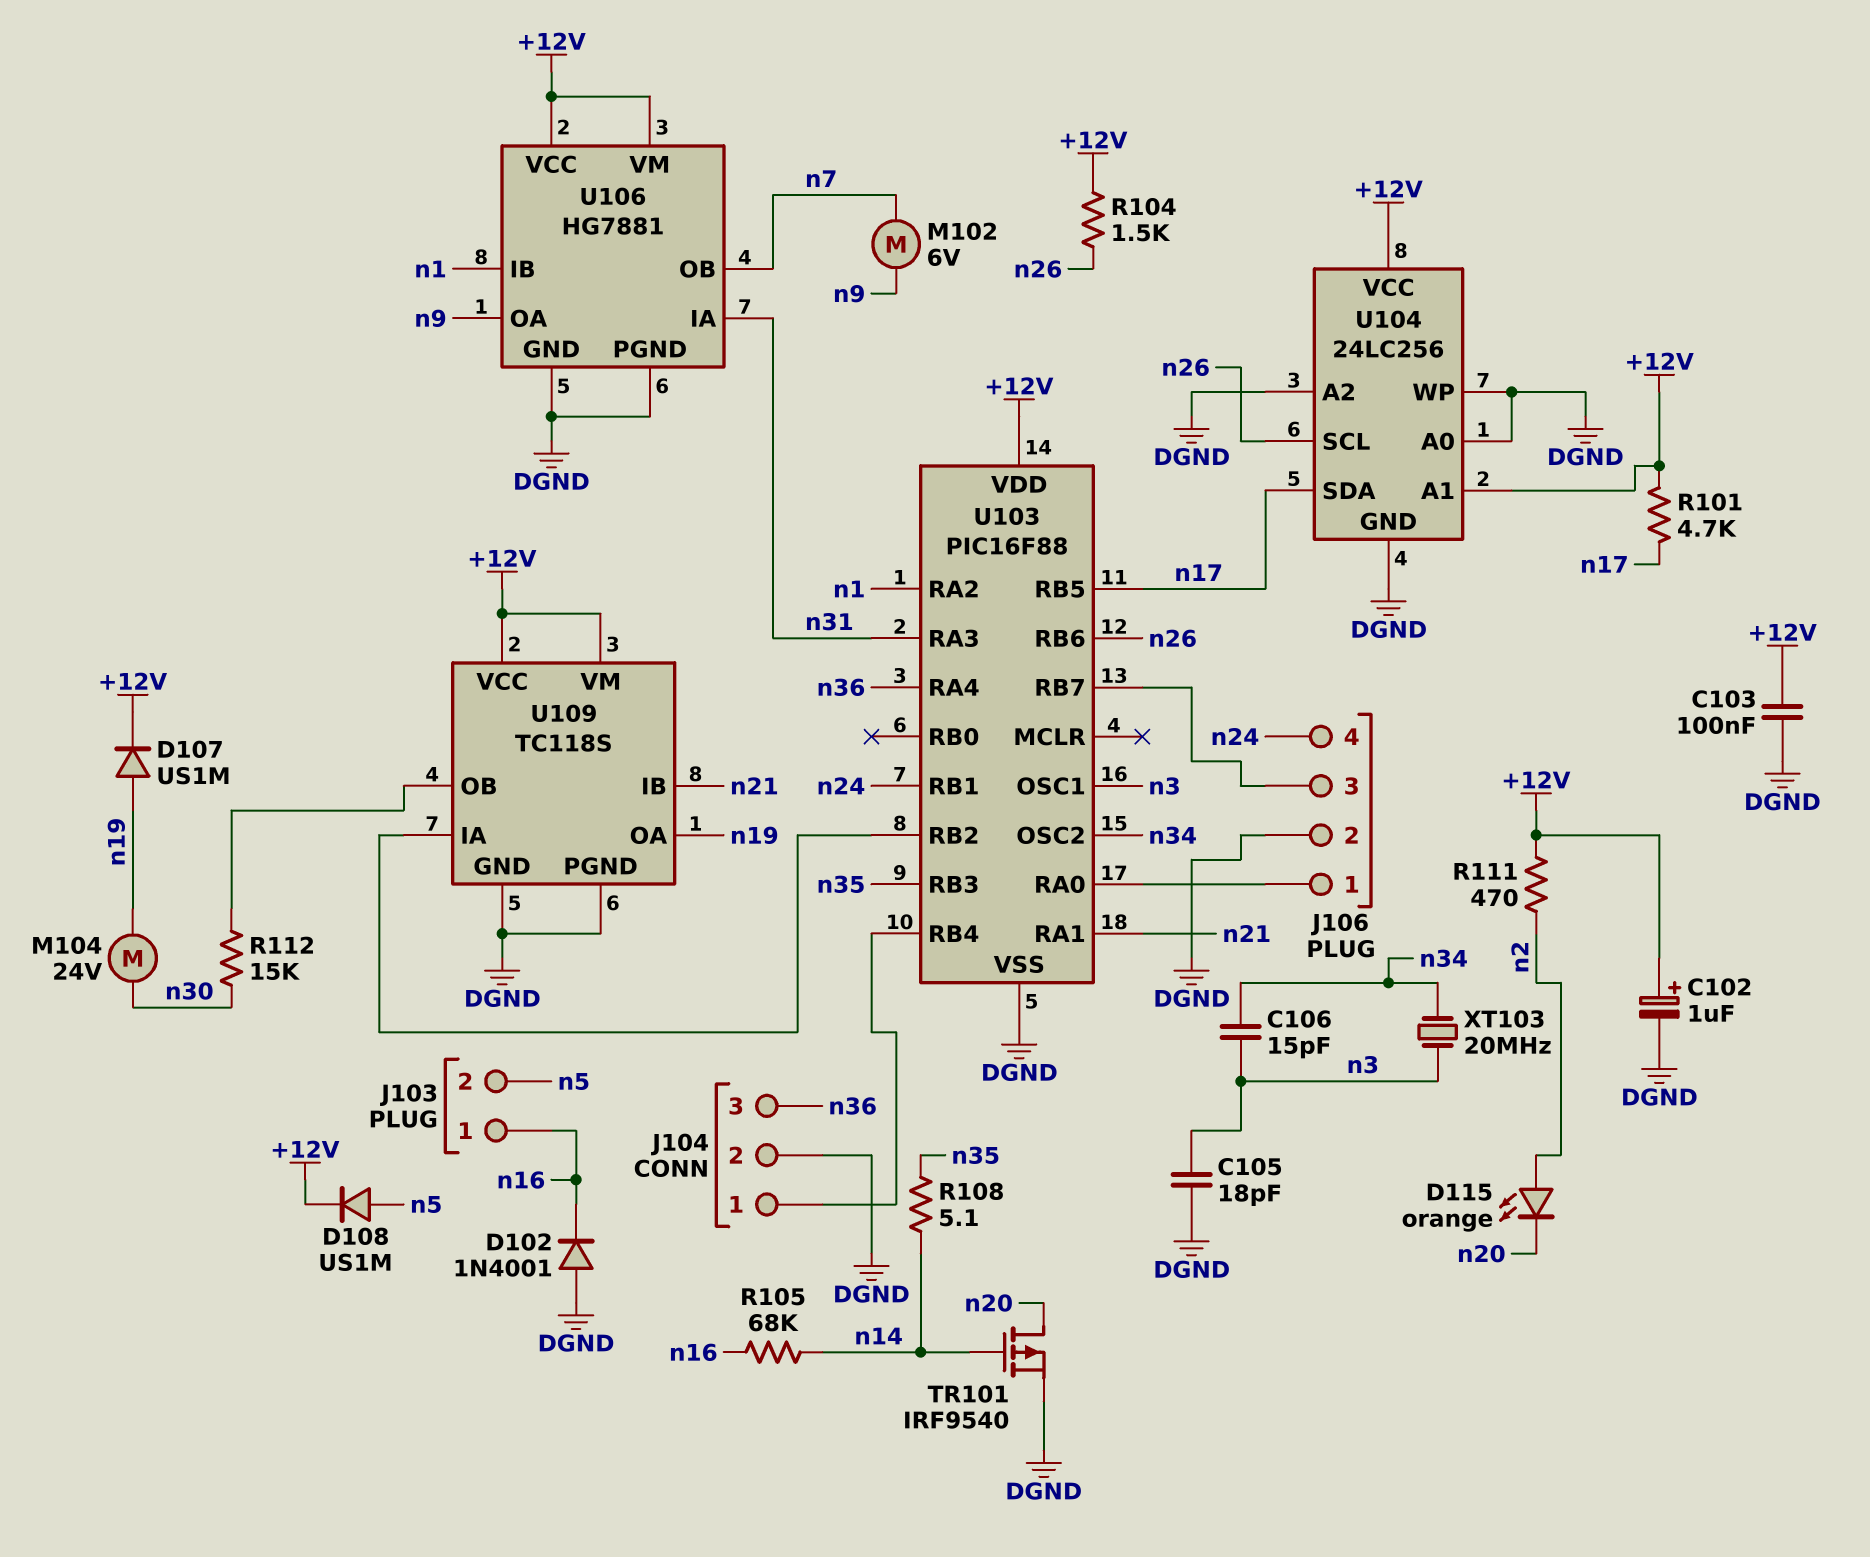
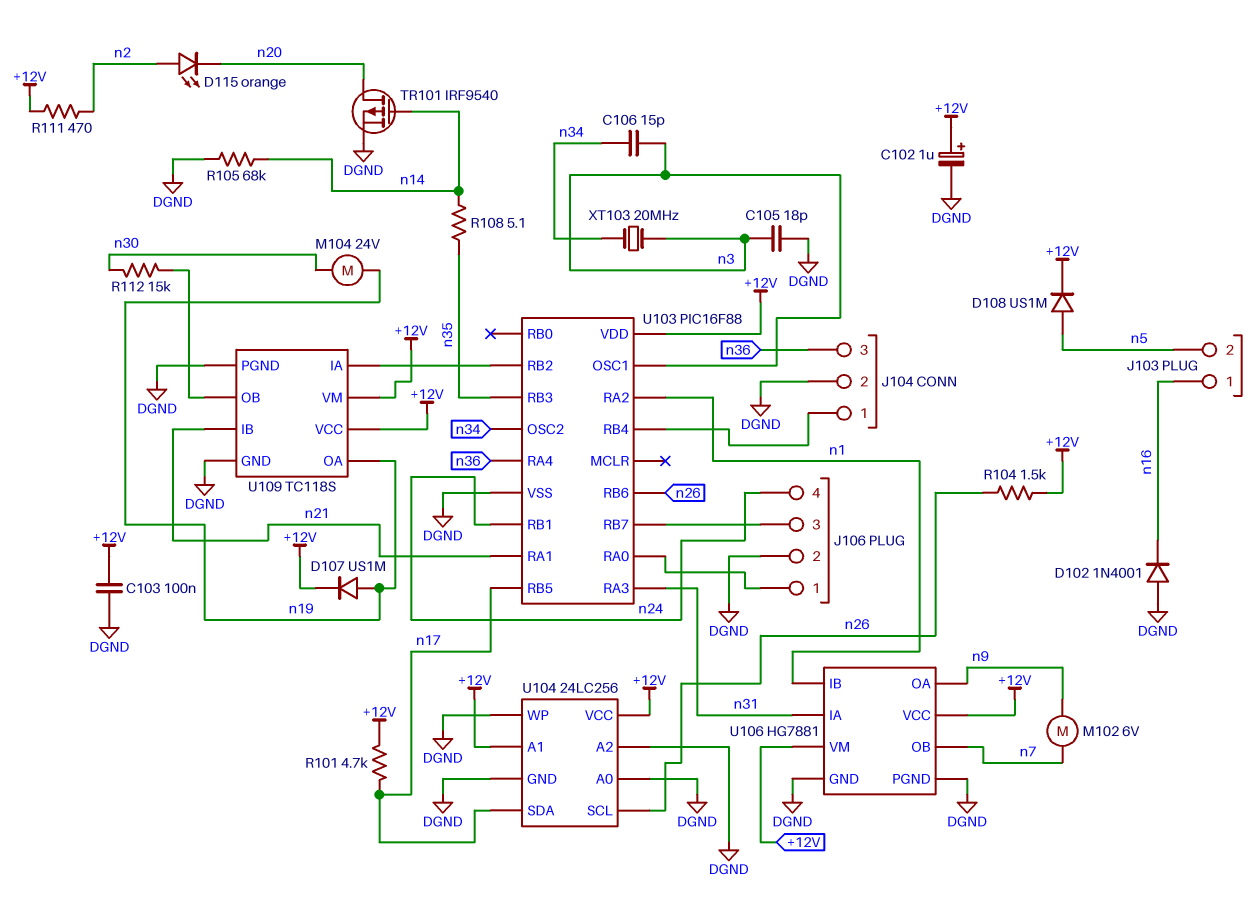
R105: 68k (n14, n16) -> 68k (DGND, n14)

